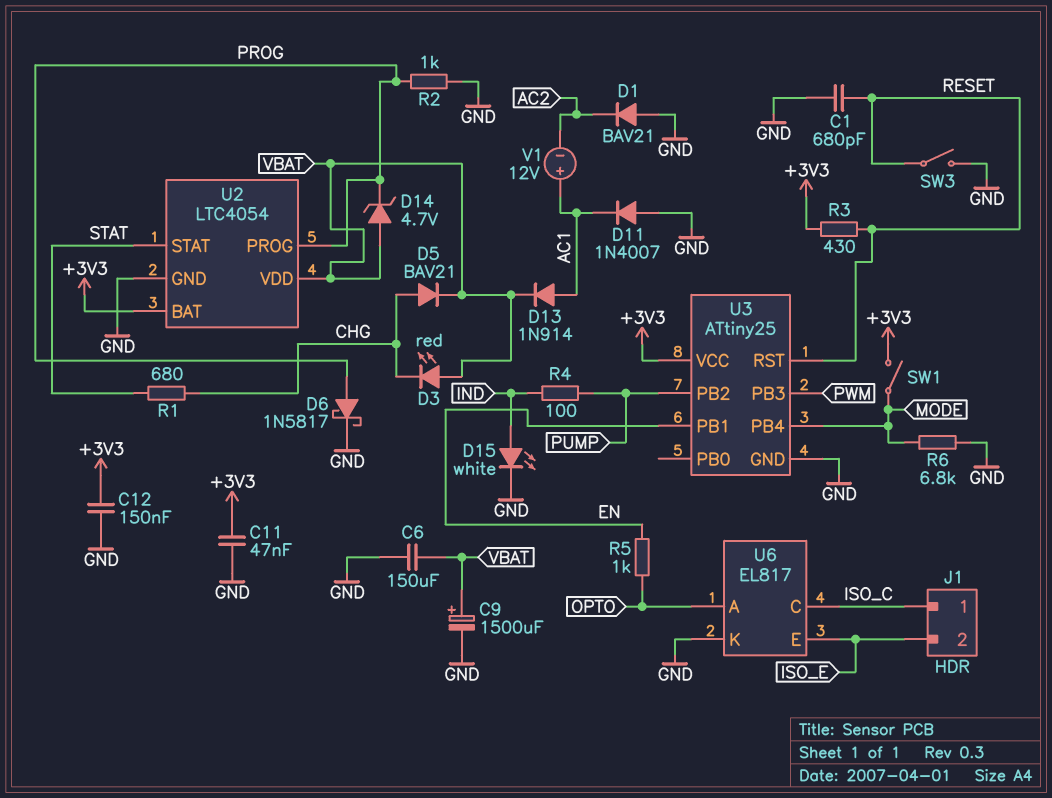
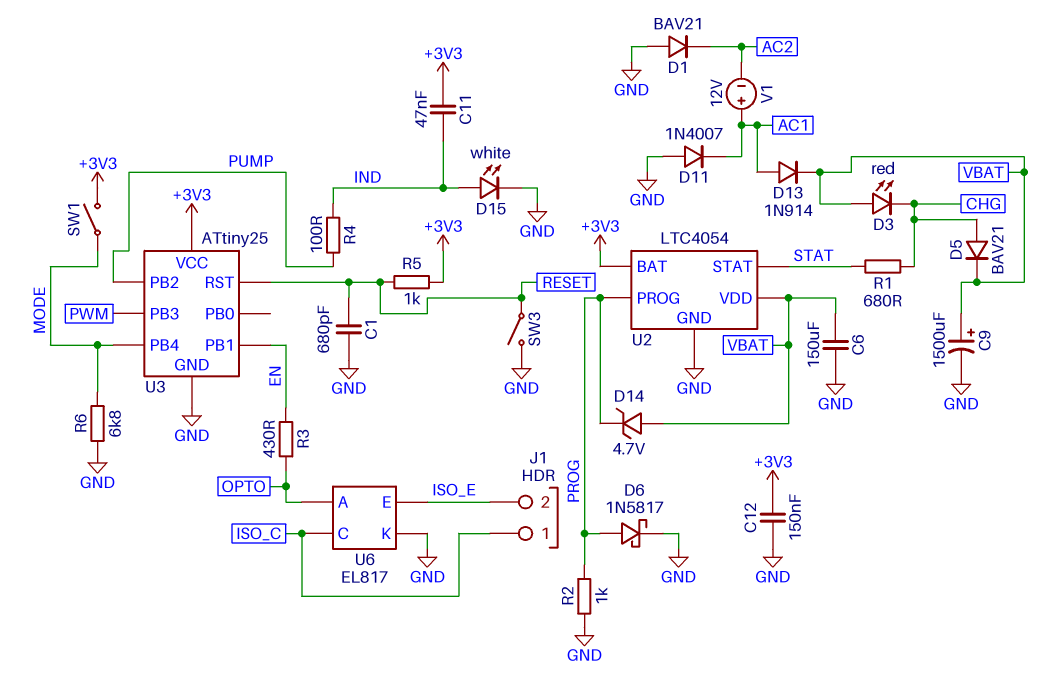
C11: 47nF (+3V3, GND) -> 47nF (+3V3, IND)
R3: 430 (+3V3, RESET) -> 430 (EN, OPTO)
R5: 1k (EN, OPTO) -> 1k (+3V3, RESET)

